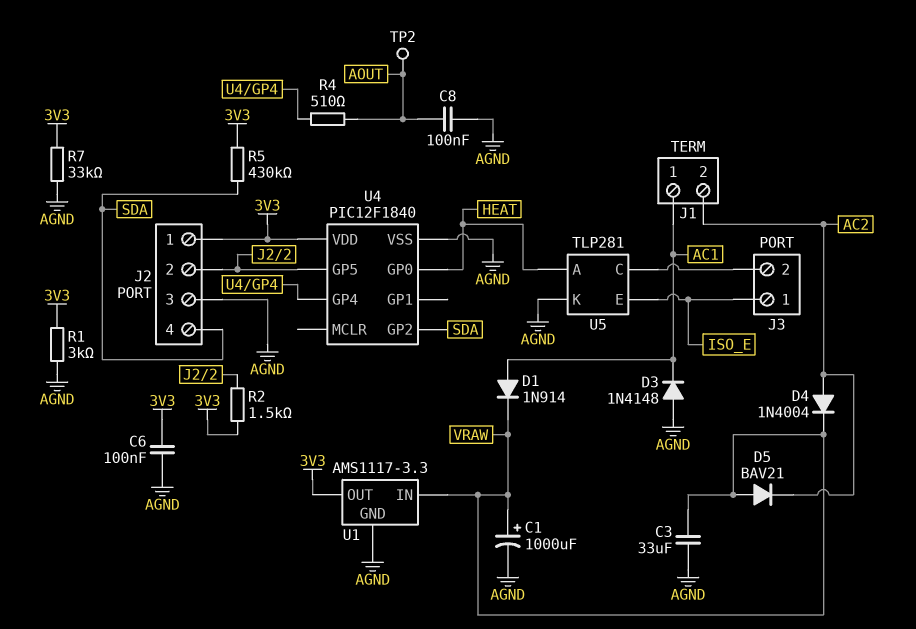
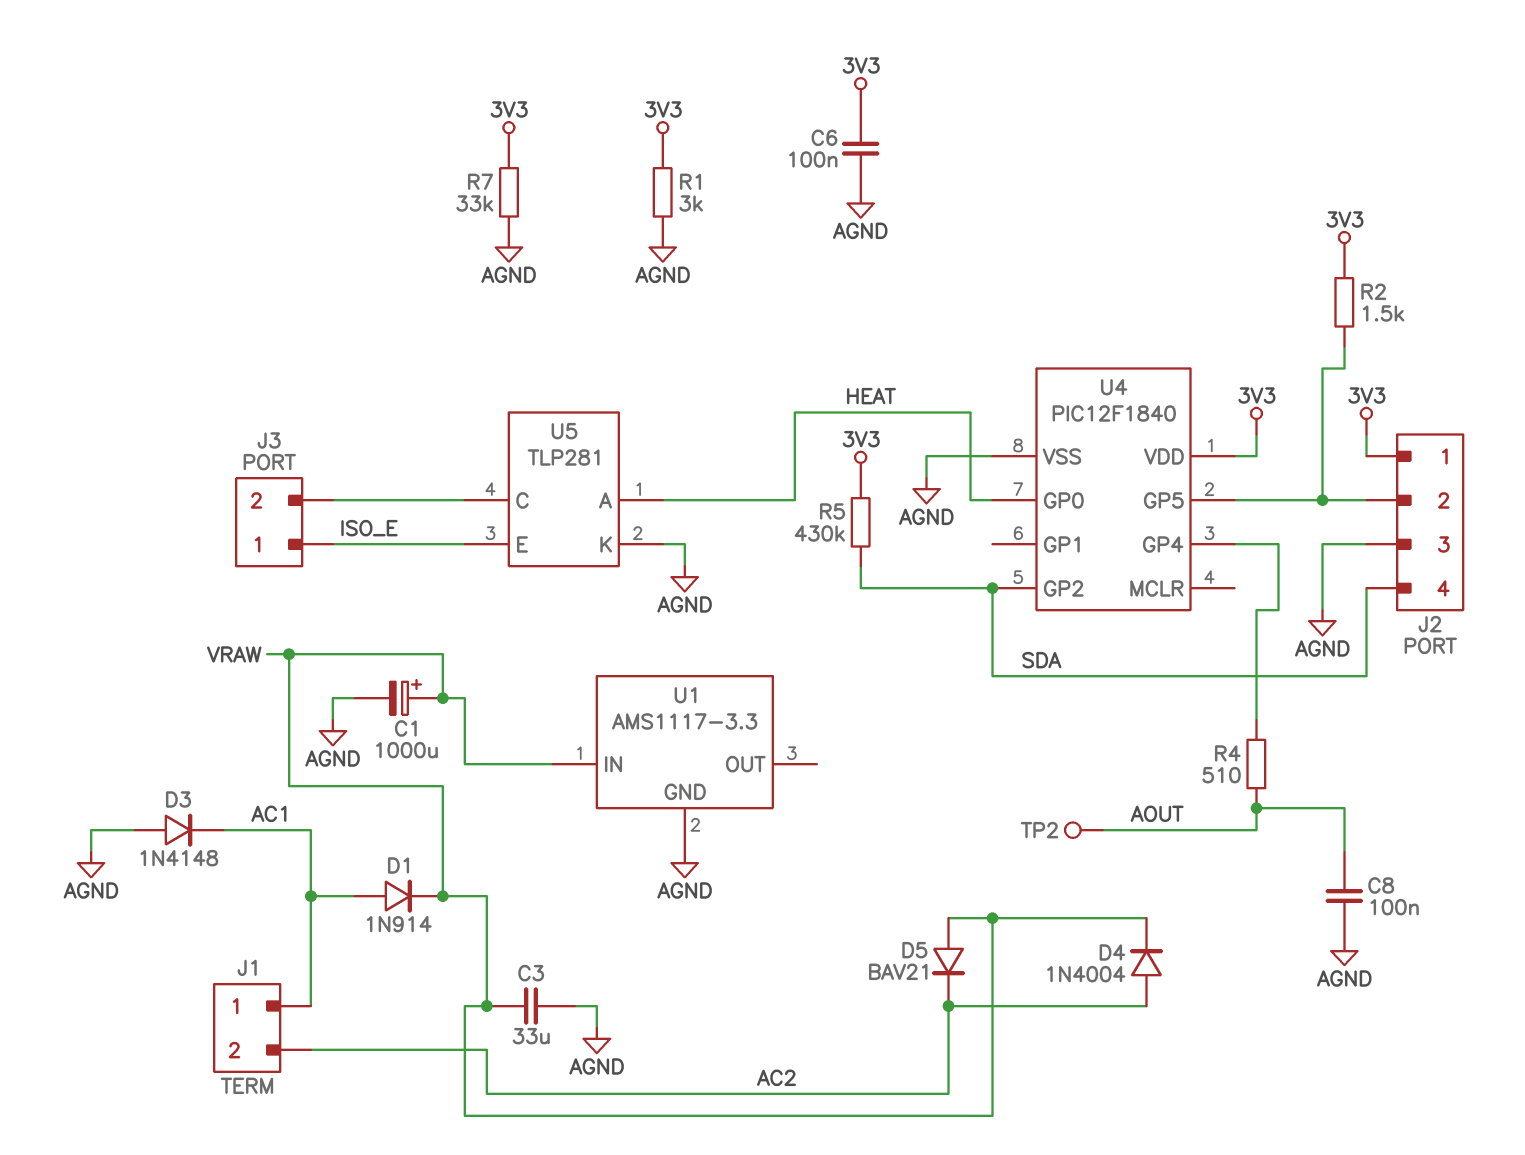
U1 pin OUT: 3V3 -> none

